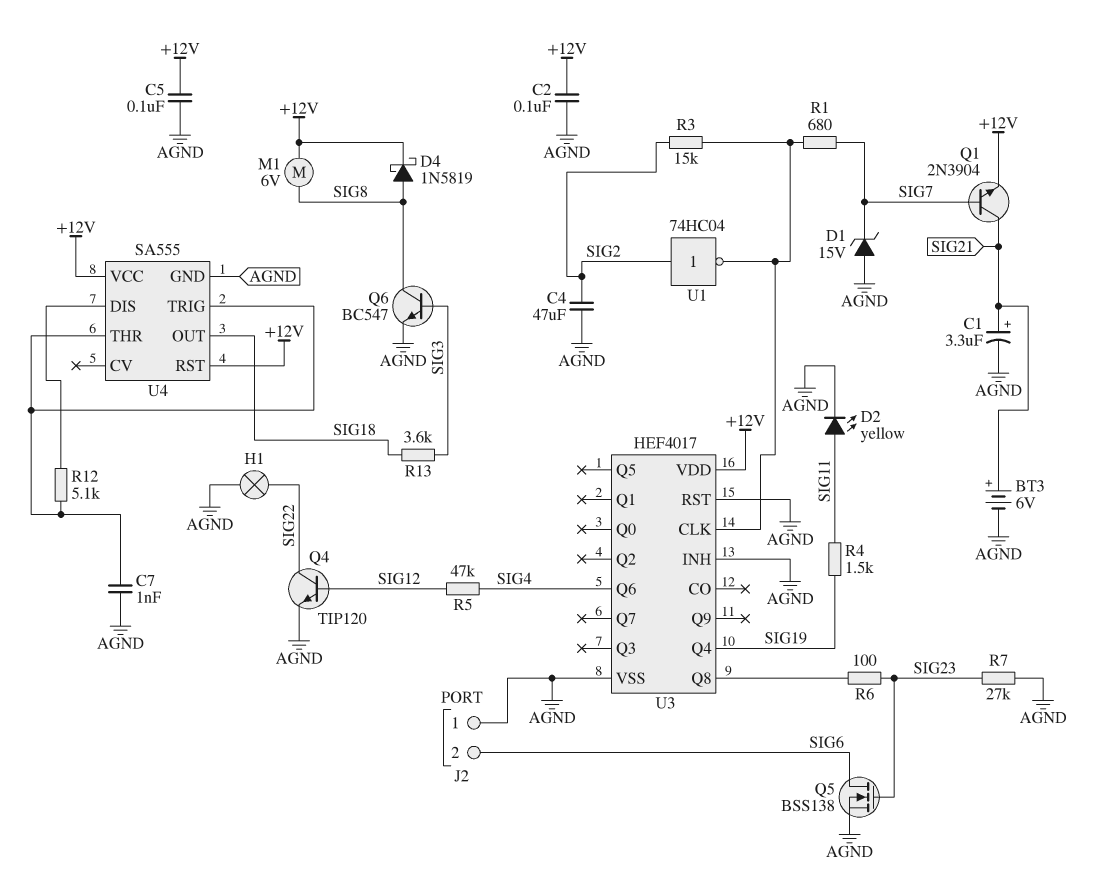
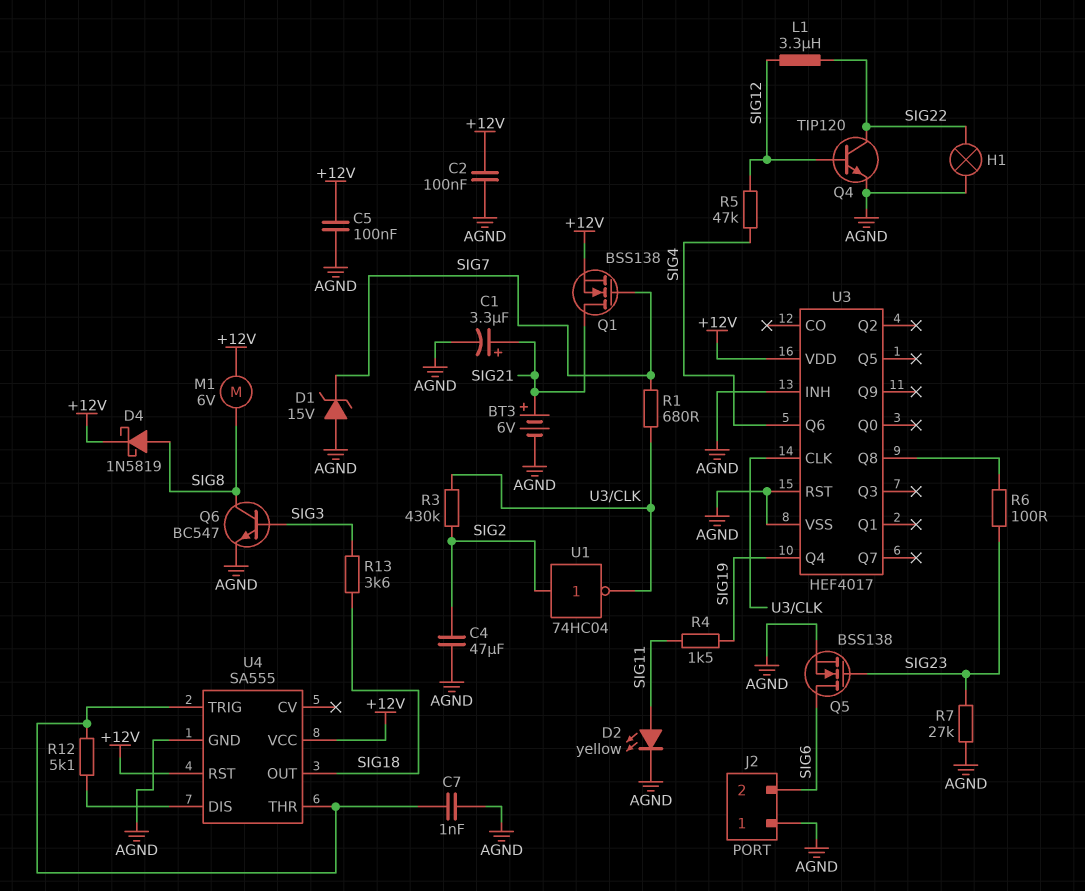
L1: none -> 3.3uH (SIG12, SIG22)
Q1: NPN 2N3904 (B SIG7, C SIG21, E +12V) -> NMOS BSS138 (G SIG7, D SIG21, S +12V)
R3: 15k (SIG2, U3/CLK) -> 430k (SIG2, U3/CLK)

